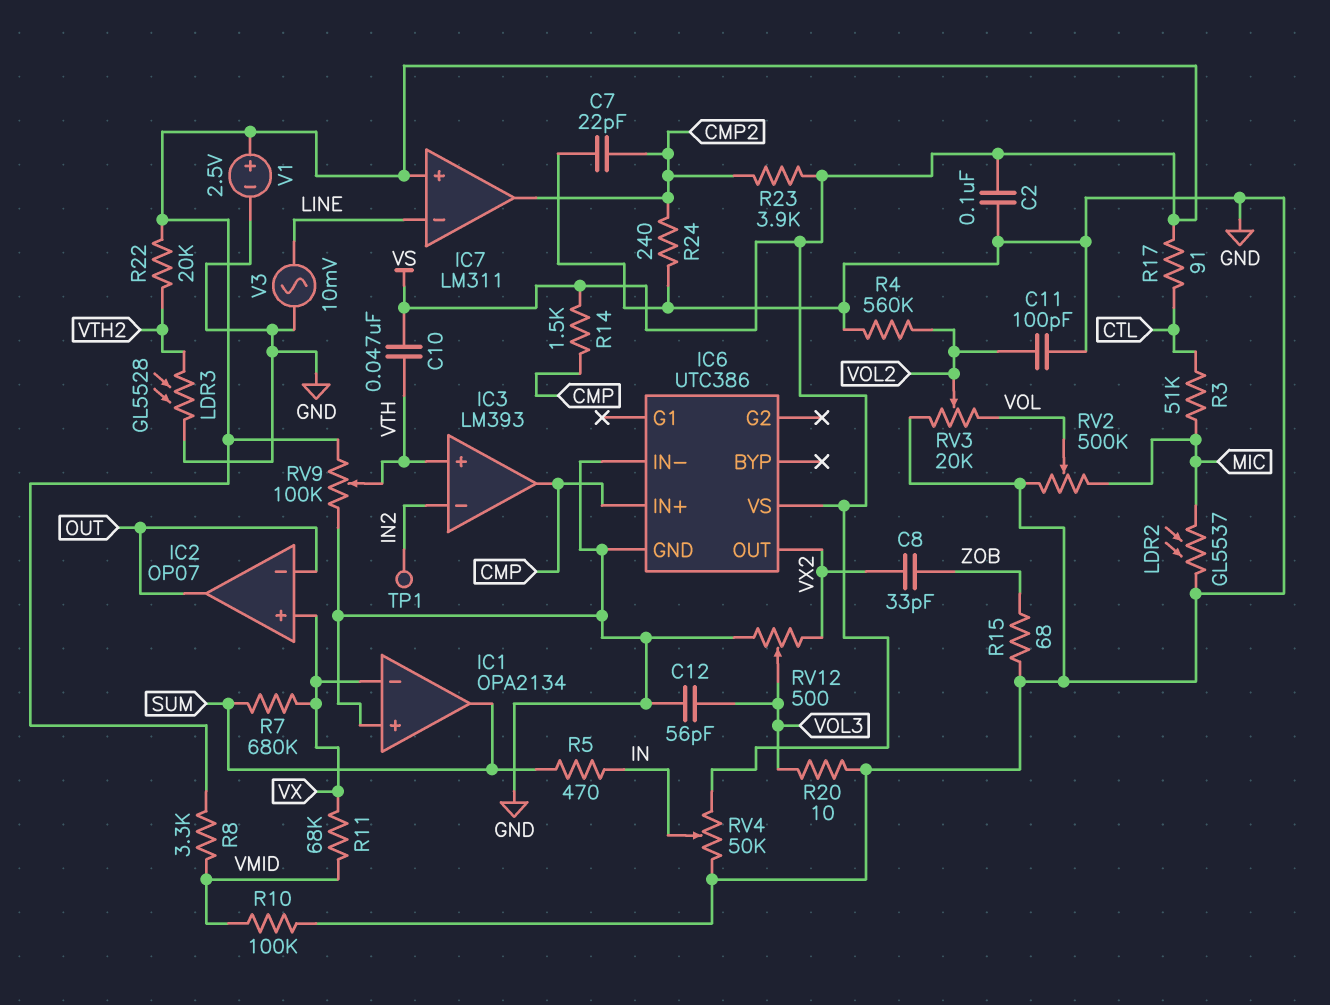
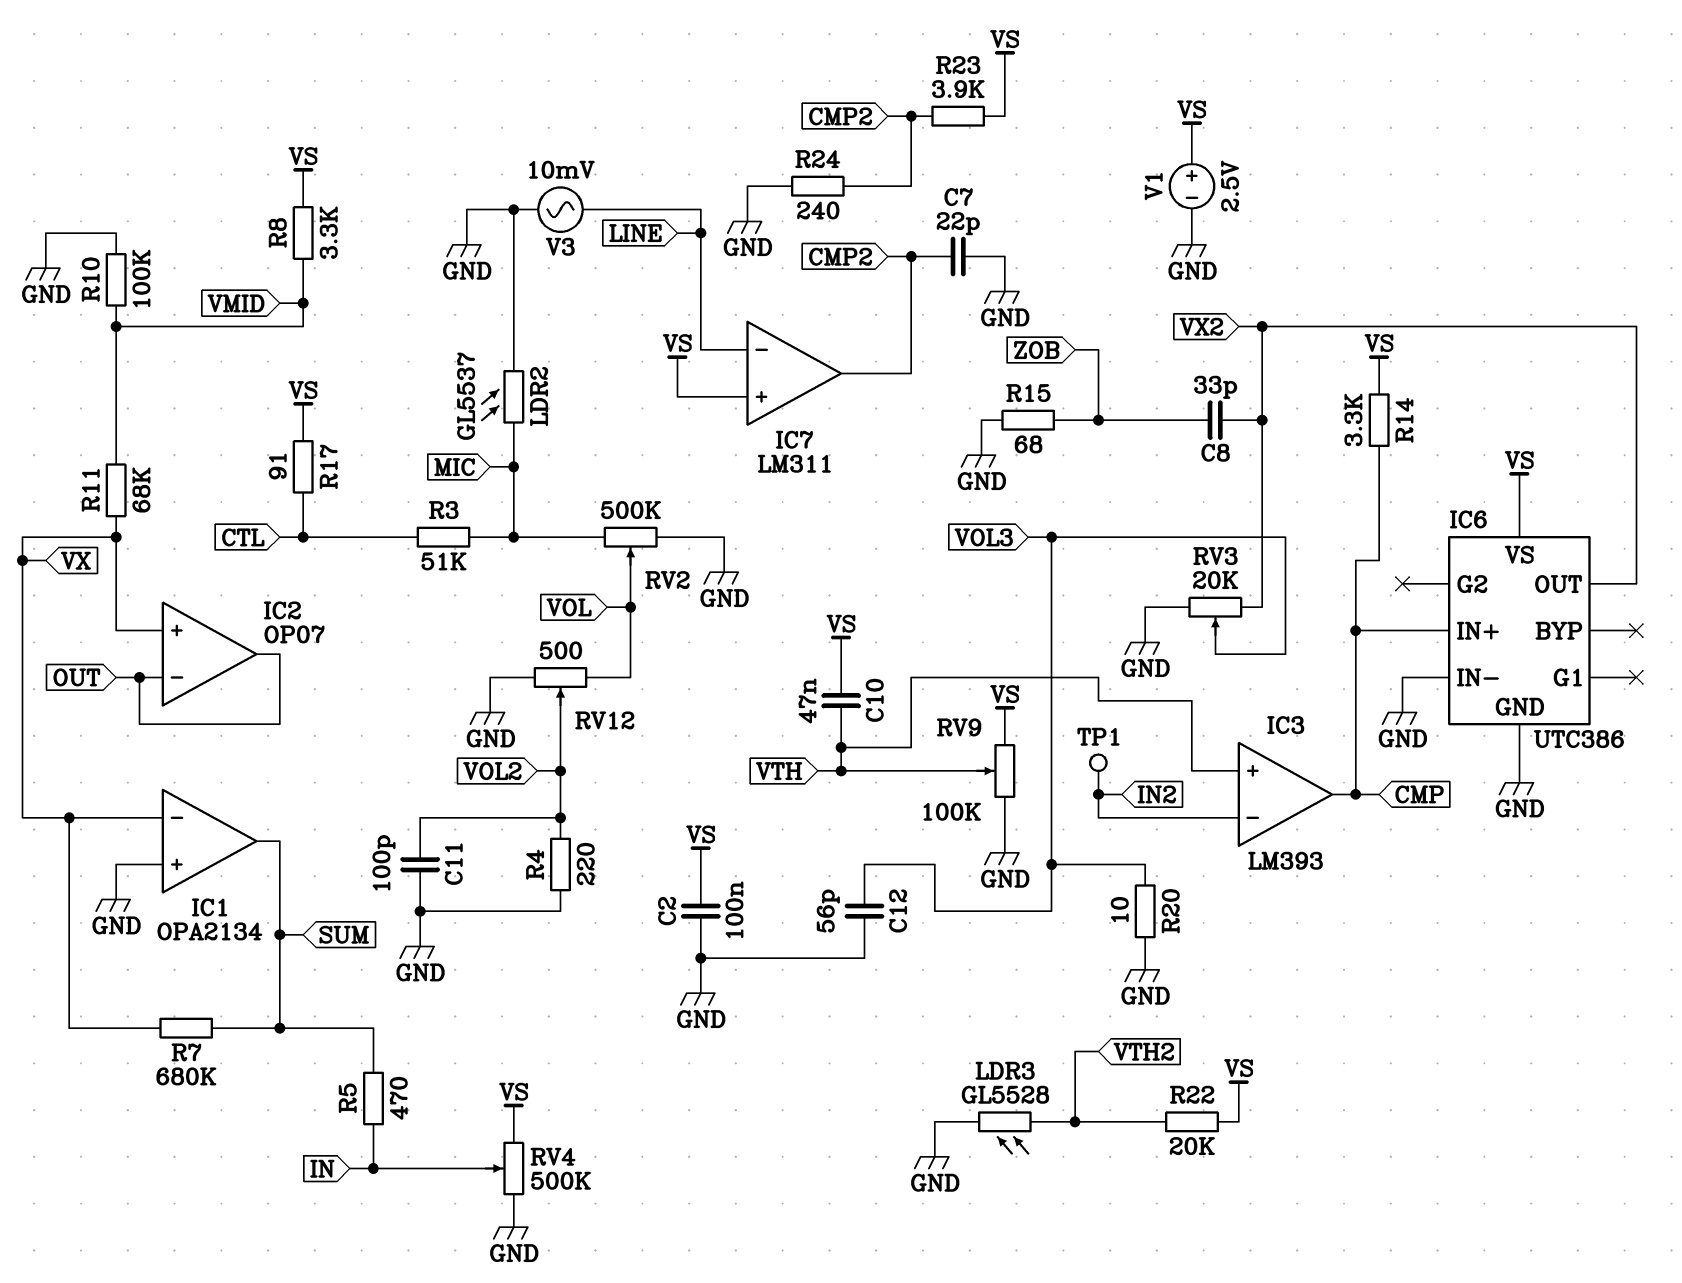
R4: 560k (GND, VOL2) -> 220 (GND, VOL2)
R14: 1.5k (CMP, VS) -> 3.3k (CMP, VS)
RV3: 20k (GND, VOL, wiper VOL2) -> 20k (GND, VX2, wiper VOL3)
RV4: 50k (GND, VS, wiper IN) -> 500k (GND, VS, wiper IN)
RV12: 500 (GND, VX2, wiper VOL3) -> 500 (GND, VOL, wiper VOL2)

